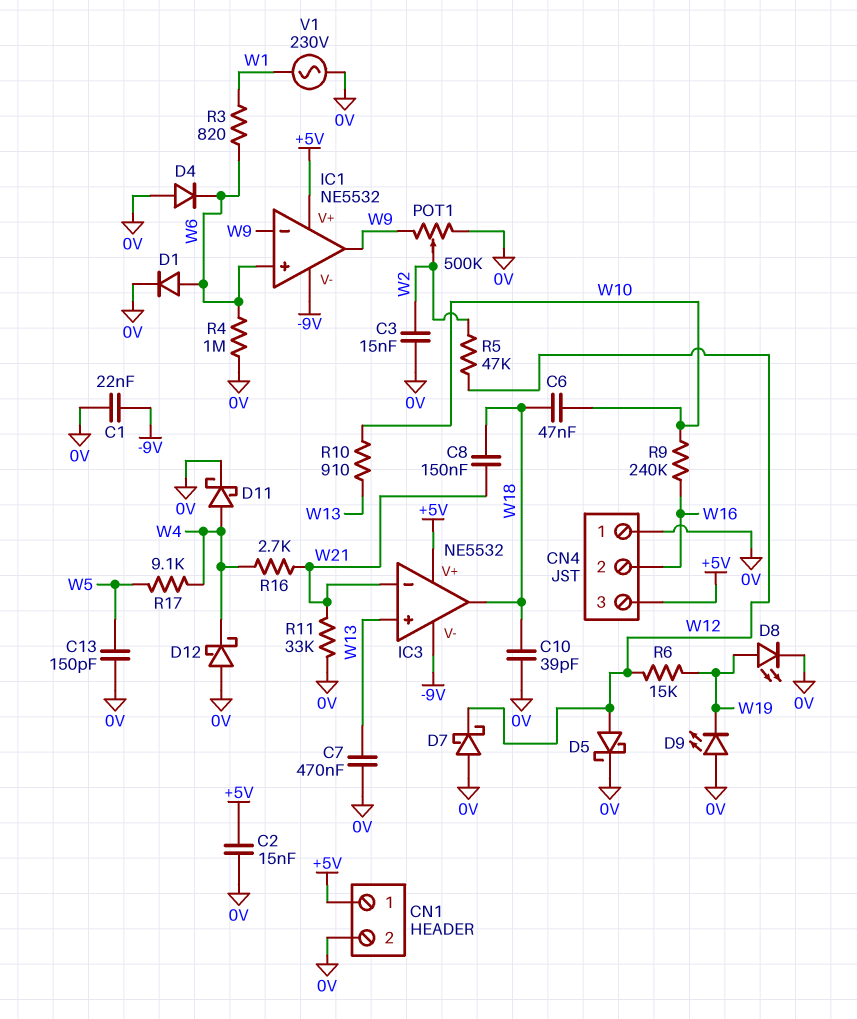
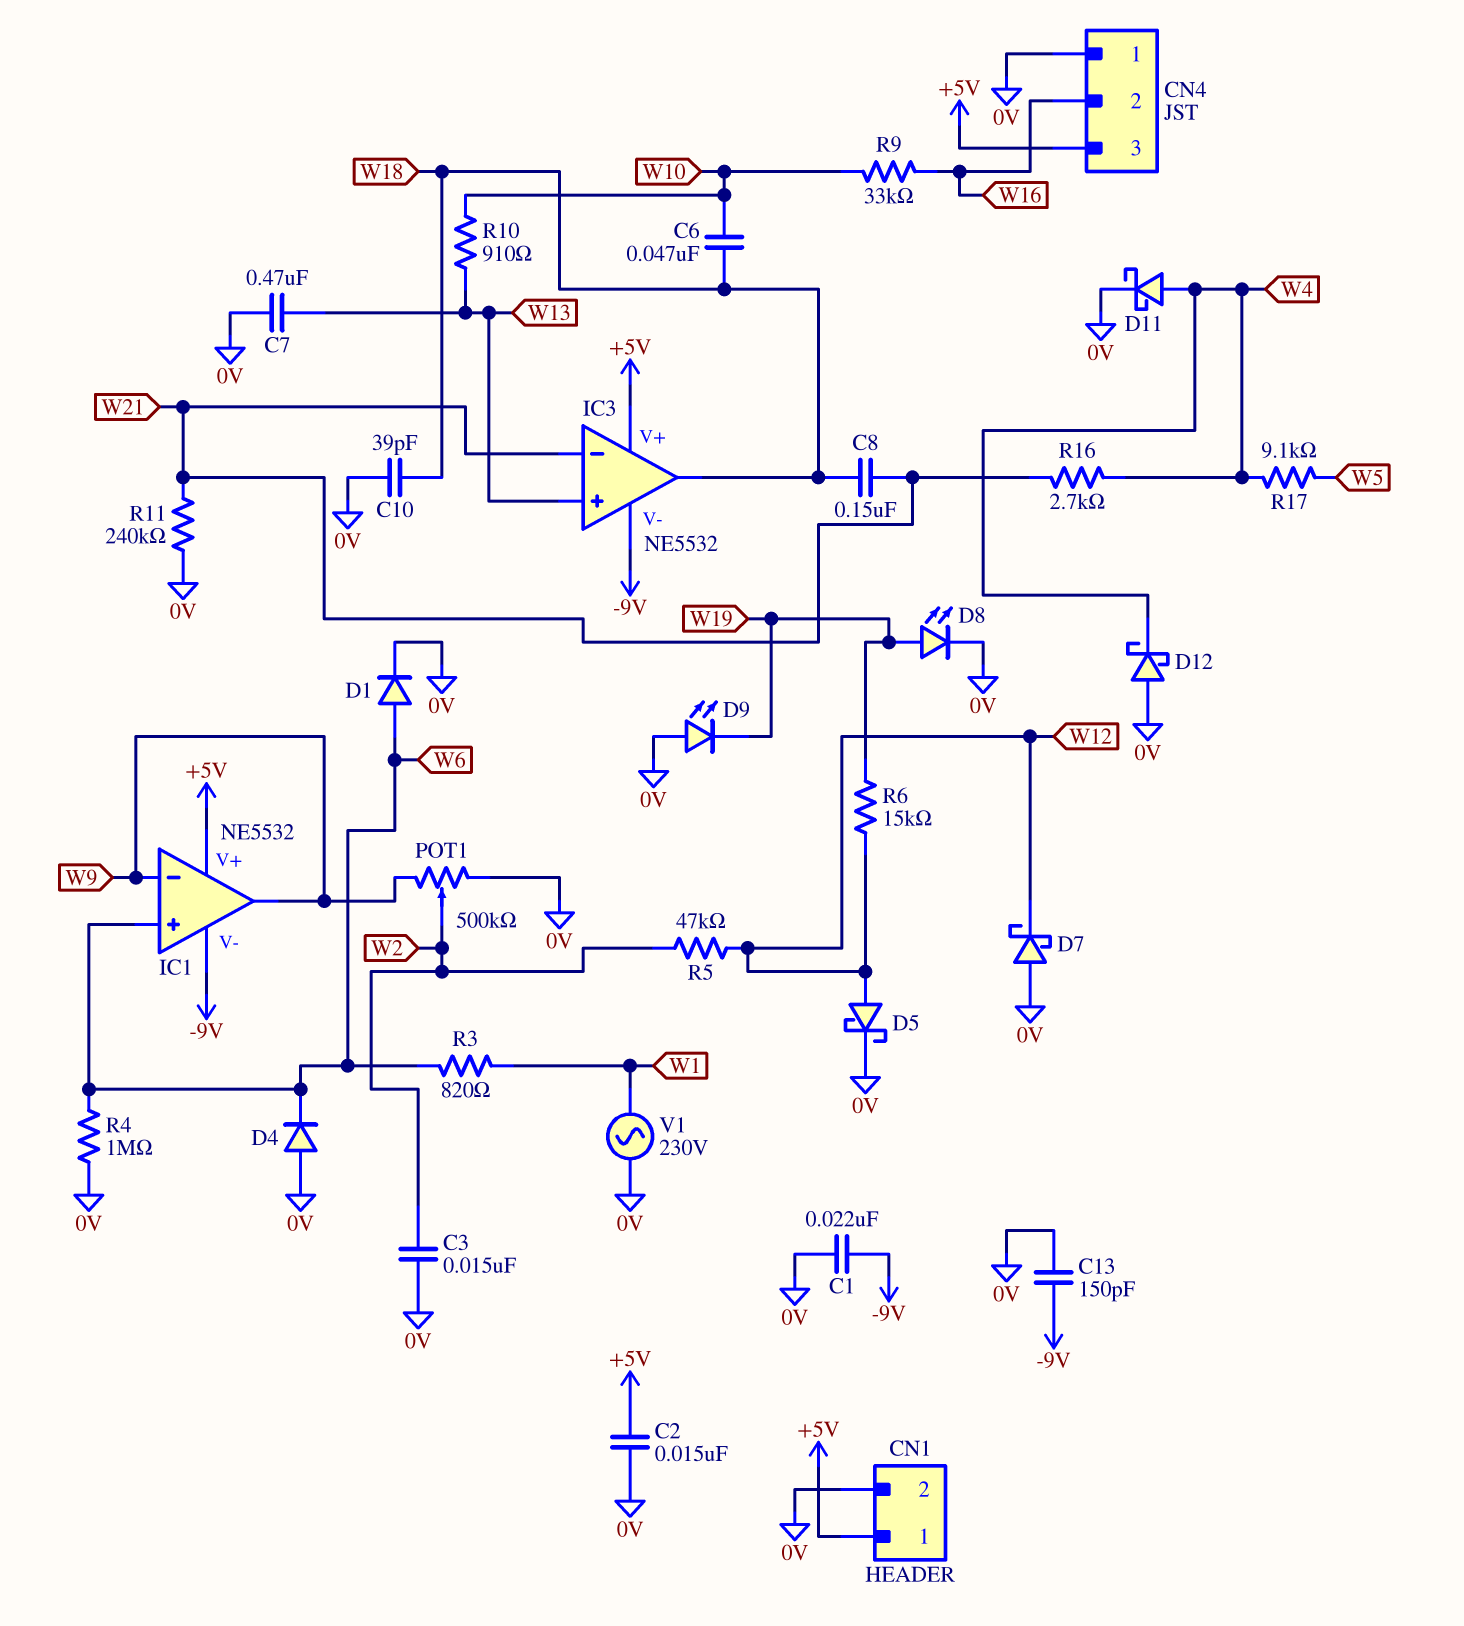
C13: 150pF (0V, W5) -> 150pF (-9V, 0V)
R9: 240k (W10, W16) -> 33k (W10, W16)
R11: 33k (0V, W21) -> 240k (0V, W21)

